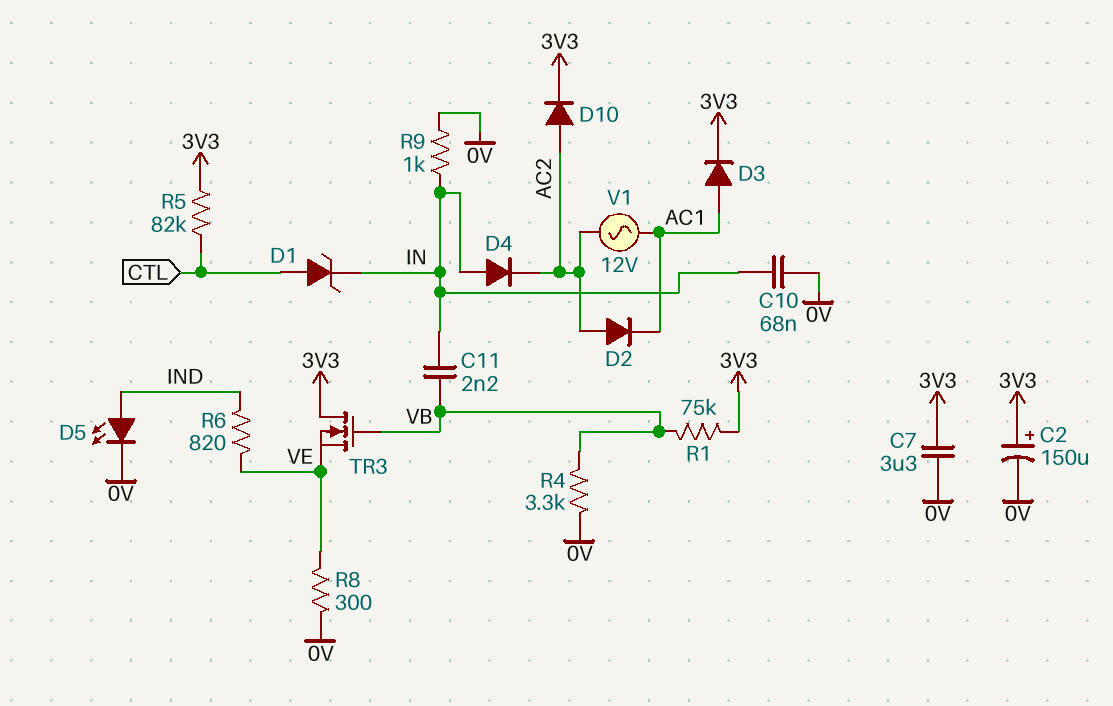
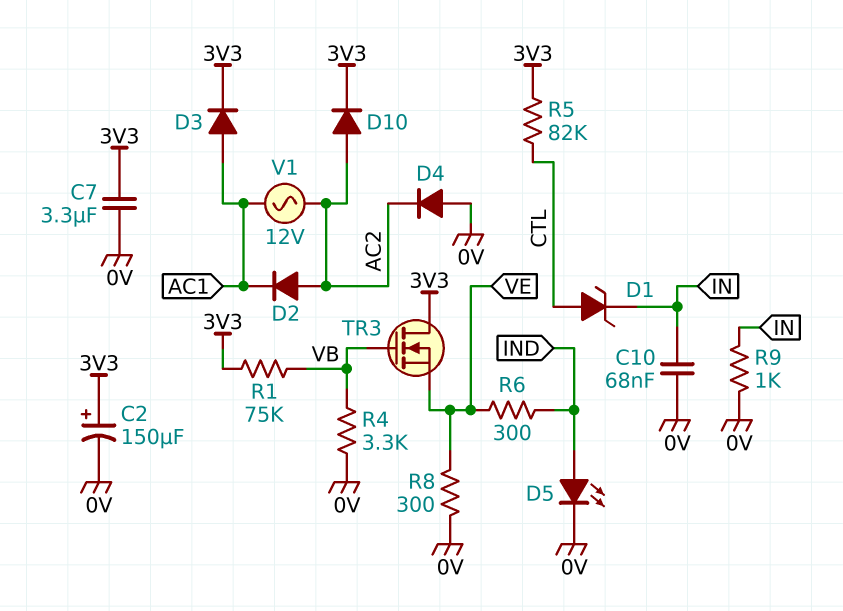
C11: 2.2nF (IN, VB) -> none
D4: diode (A IN, K AC2) -> diode (A 0V, K AC2)
R6: 820 (IND, VE) -> 300 (IND, VE)

